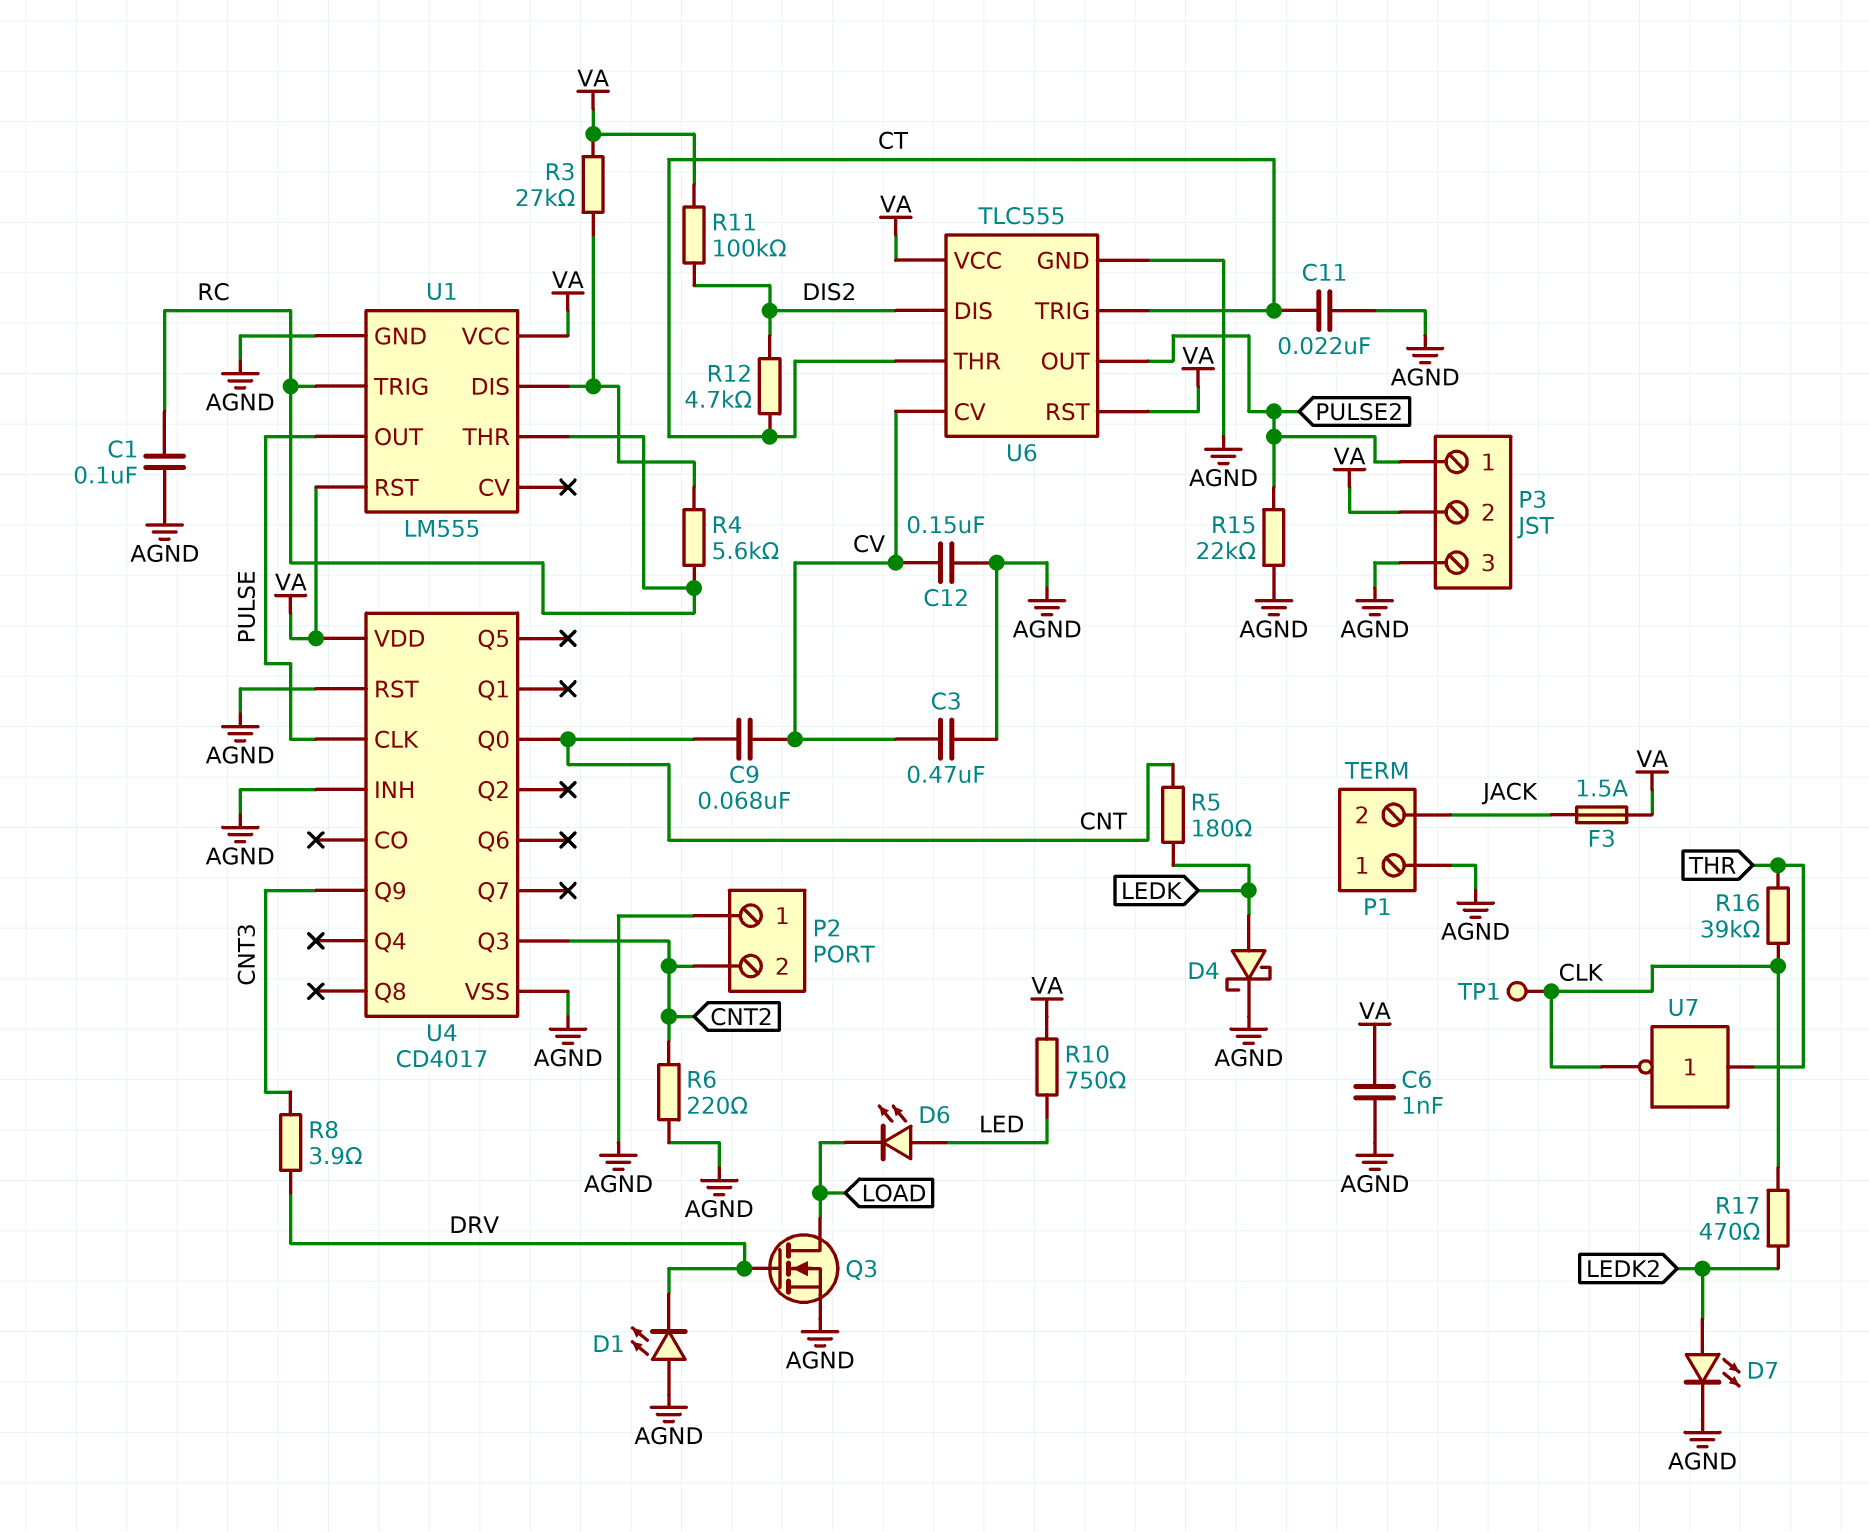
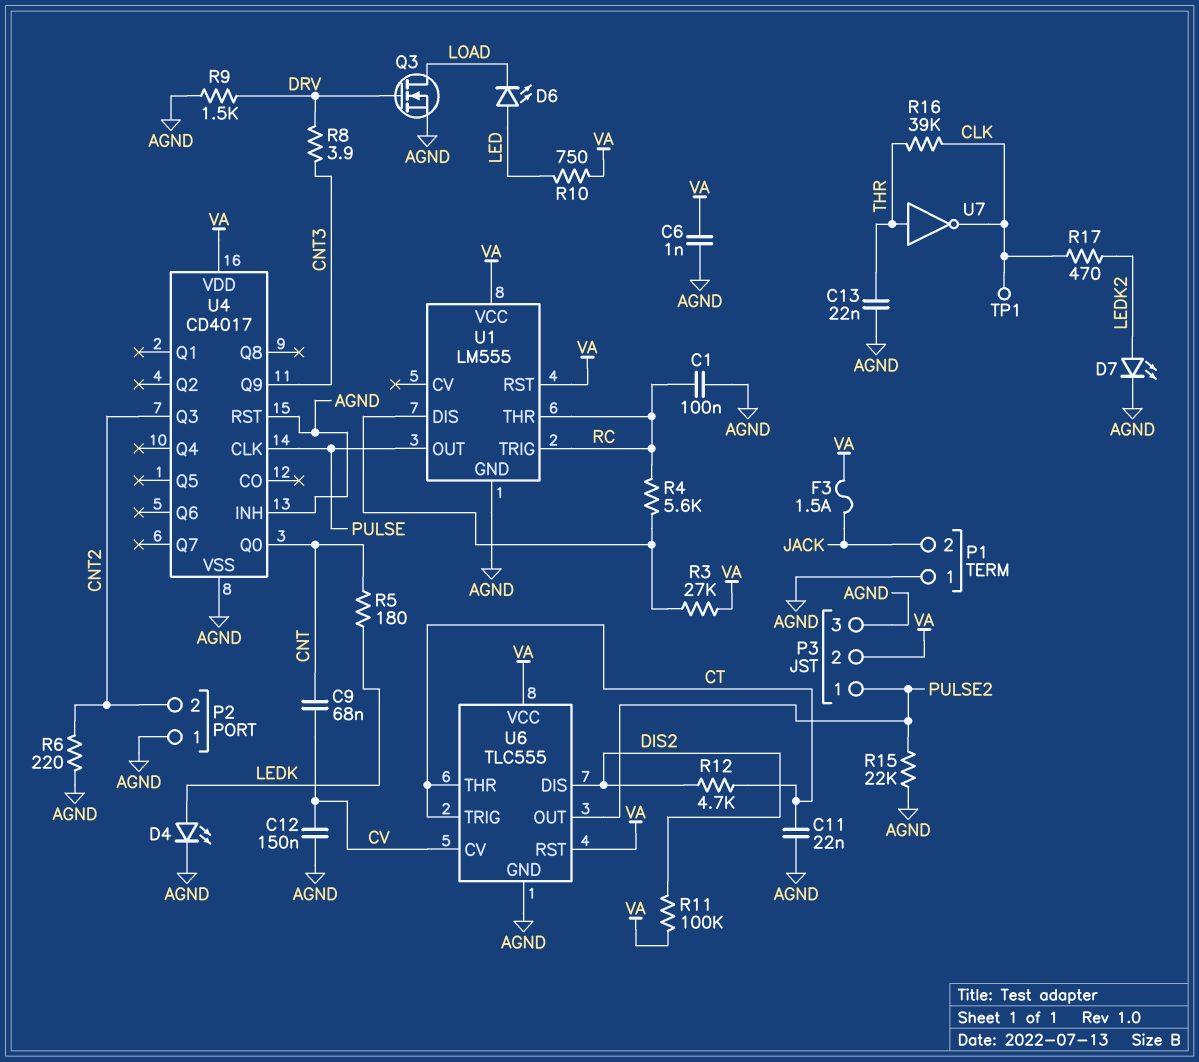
C3: 470nF (AGND, CV) -> none
C13: none -> 22nF (AGND, THR)
D1: LED (A AGND, K DRV) -> none
D4: schottky (A LEDK, K AGND) -> LED (A LEDK, K AGND)
R9: none -> 1.5k (AGND, DRV)

